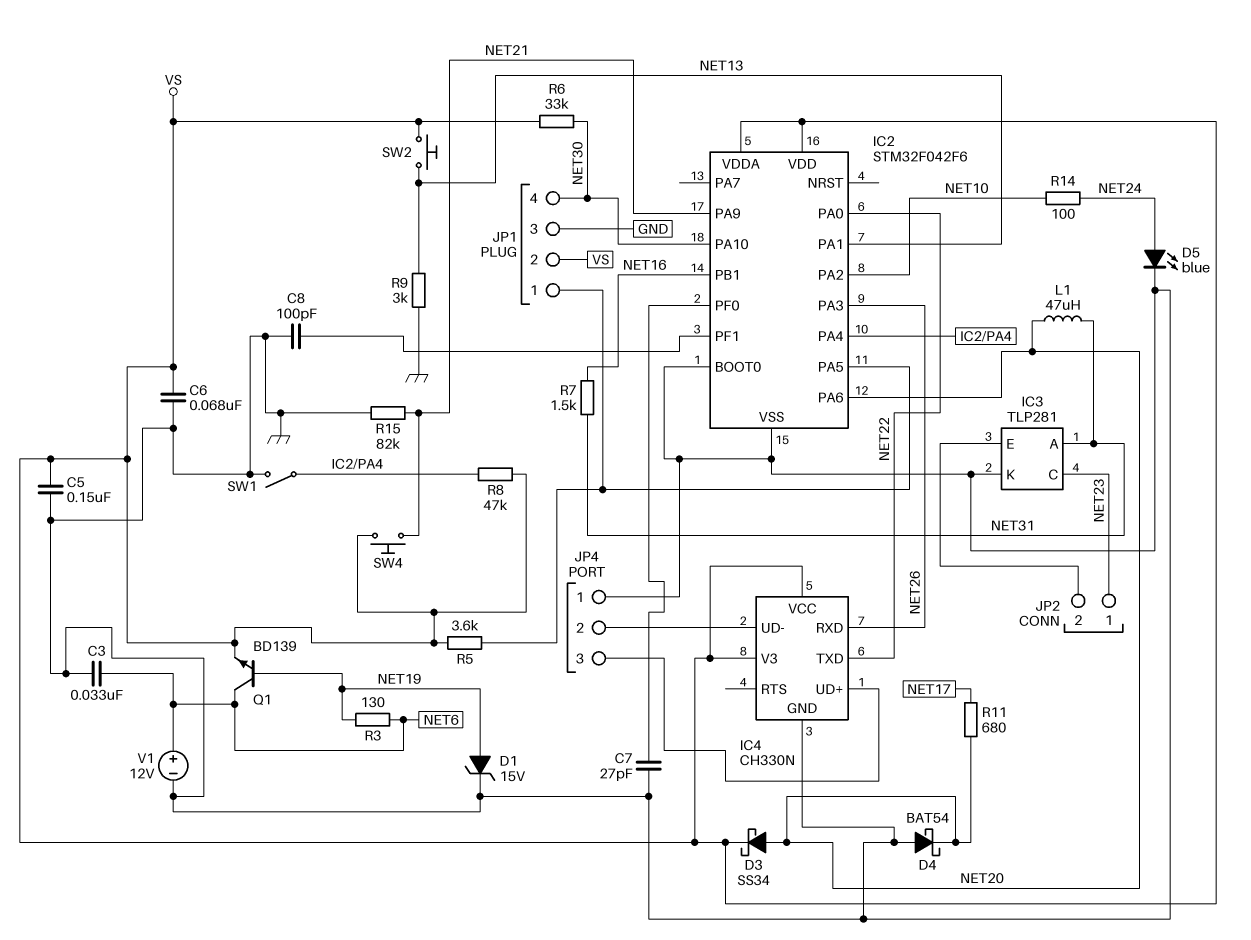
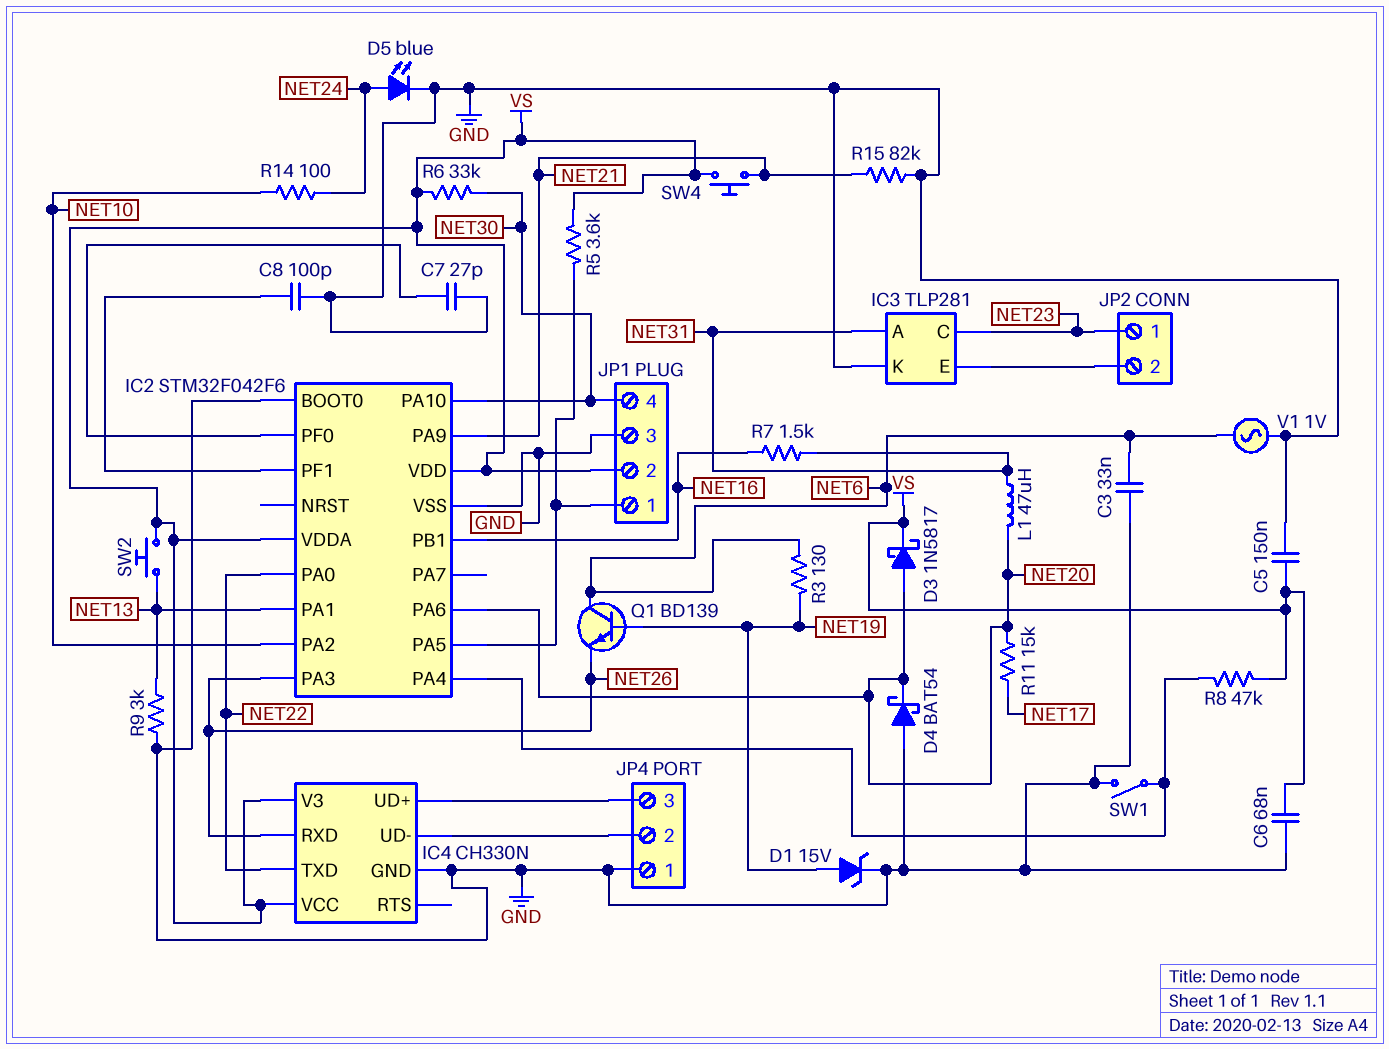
D3: schottky SS34 (A NET20, K VS) -> schottky 1N5817 (A NET20, K VS)
Q1: NPN BD139 (B NET19, C NET6, E VS) -> NPN BD139 (B NET19, C NET6, E NET26)
R11: 680 (NET17, NET20) -> 15k (NET17, NET20)
V1: 12V (plus NET6, minus GND) -> AC 1V (GND, NET6)

